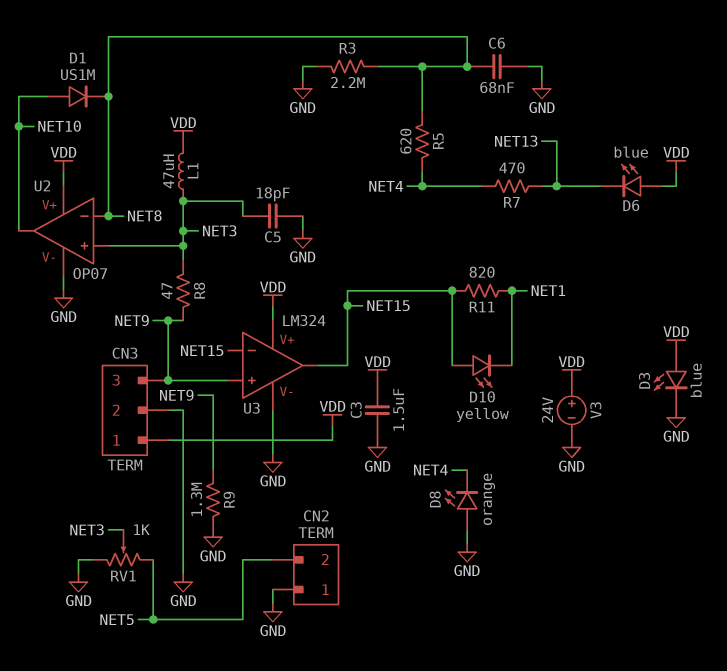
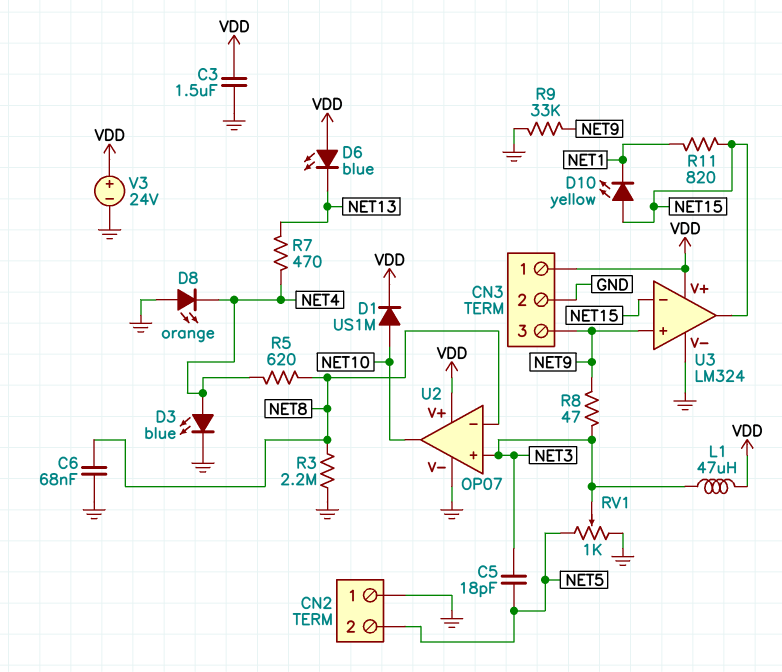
C5: 18pF (GND, NET3) -> 18pF (NET3, NET5)
D1: diode US1M (A NET10, K NET8) -> diode US1M (A NET10, K VDD)
D3: LED blue (A VDD, K GND) -> LED blue (A NET4, K GND)
R9: 1.3M (GND, NET9) -> 33k (GND, NET9)

